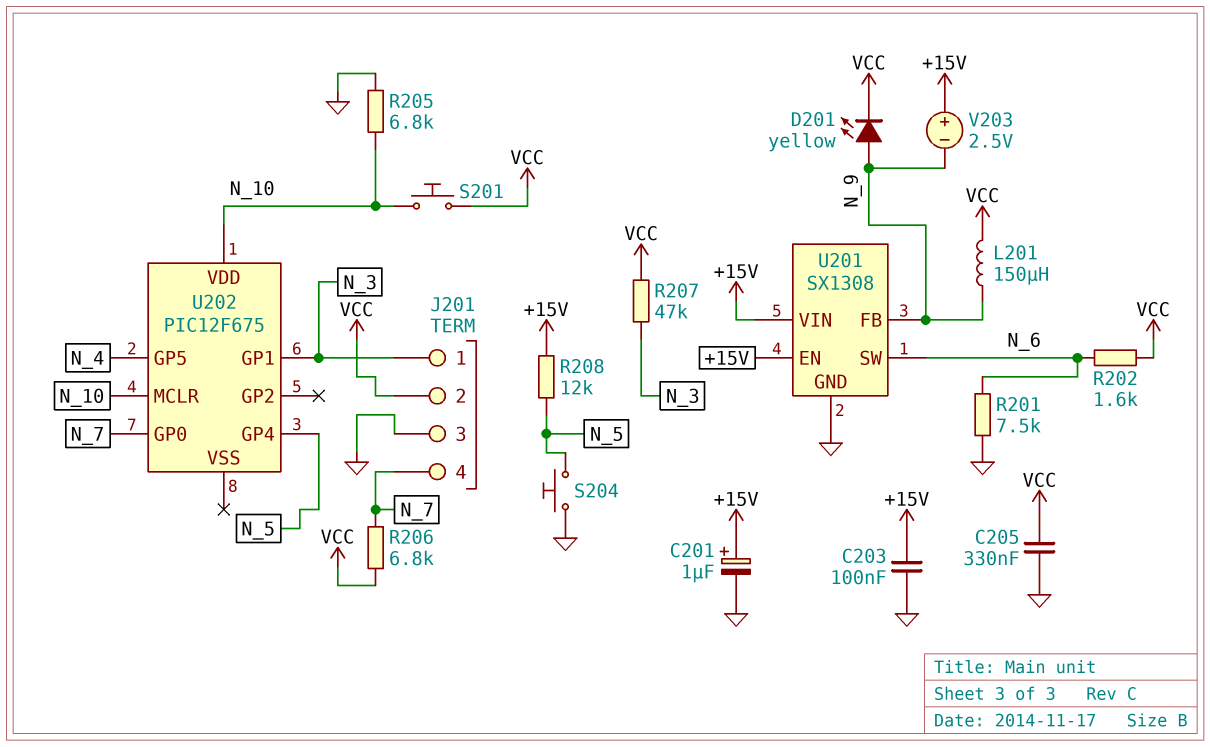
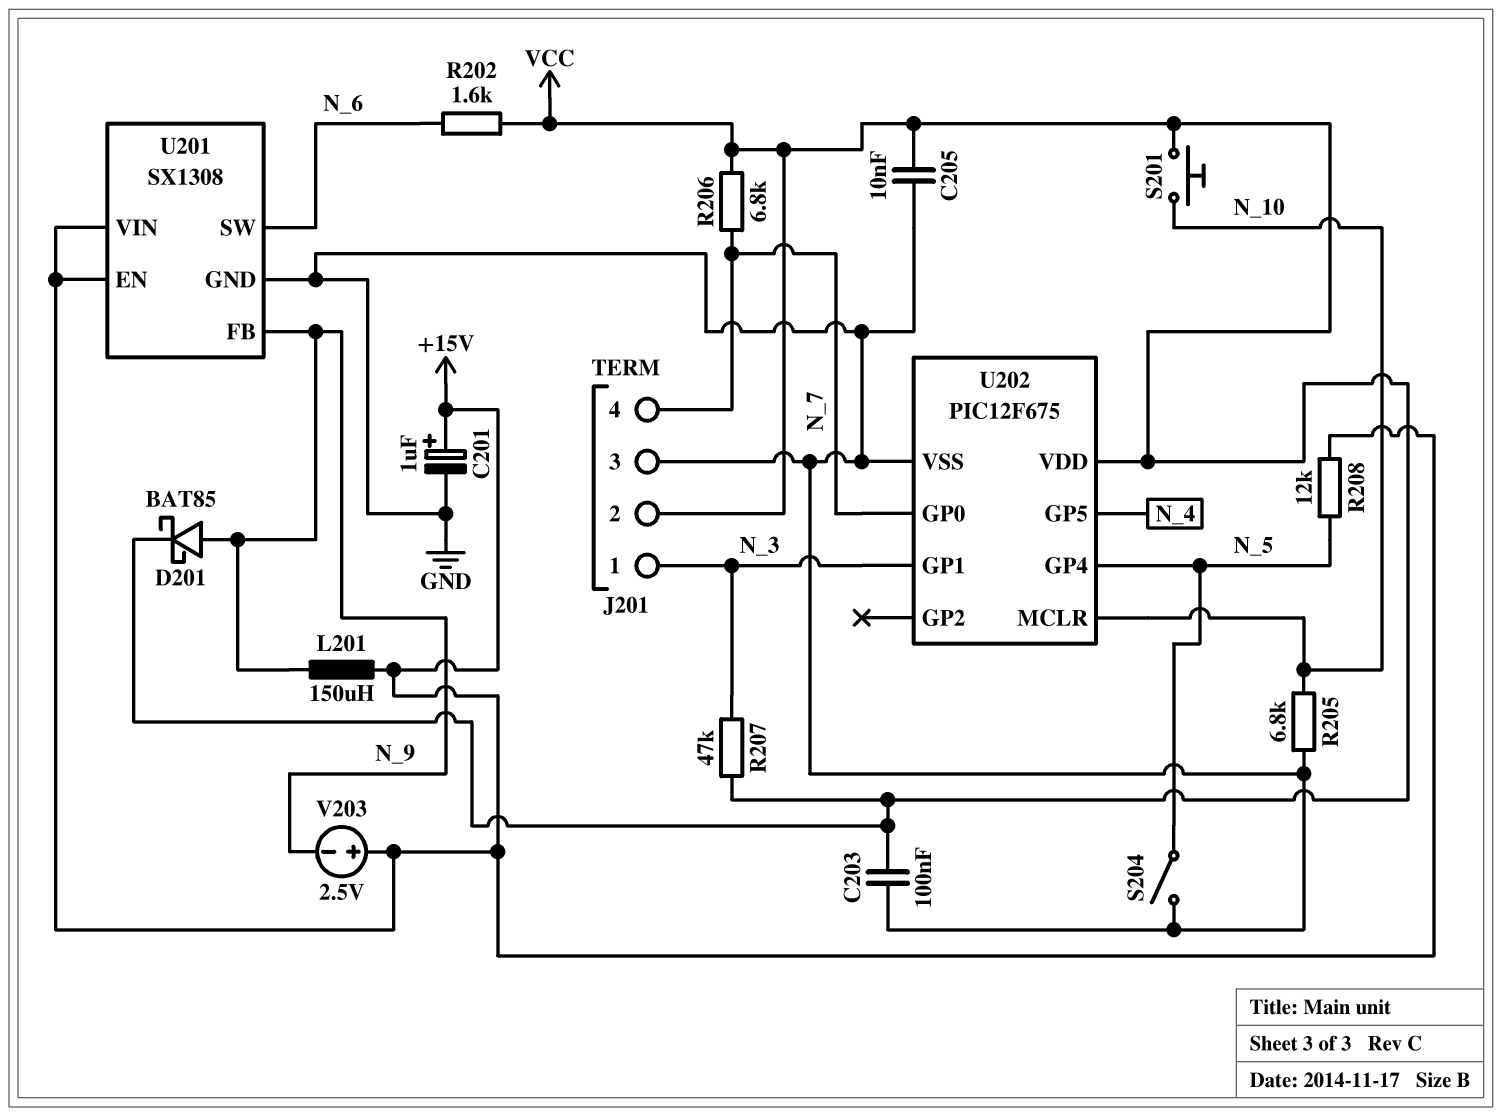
C203: 100nF (+15V, GND) -> 100nF (GND, VCC)
C205: 330nF (GND, VCC) -> 10nF (GND, VCC)
D201: LED yellow (A N_9, K VCC) -> schottky BAT85 (A N_9, K VCC)
L201: 150uH (N_9, VCC) -> 150uH (+15V, N_9)
R201: 7.5k (GND, N_6) -> none
S204: button (GND, N_5) -> switch (GND, N_5)
U202 pin VDD: N_10 -> VCC
U202 pin VSS: none -> GND

